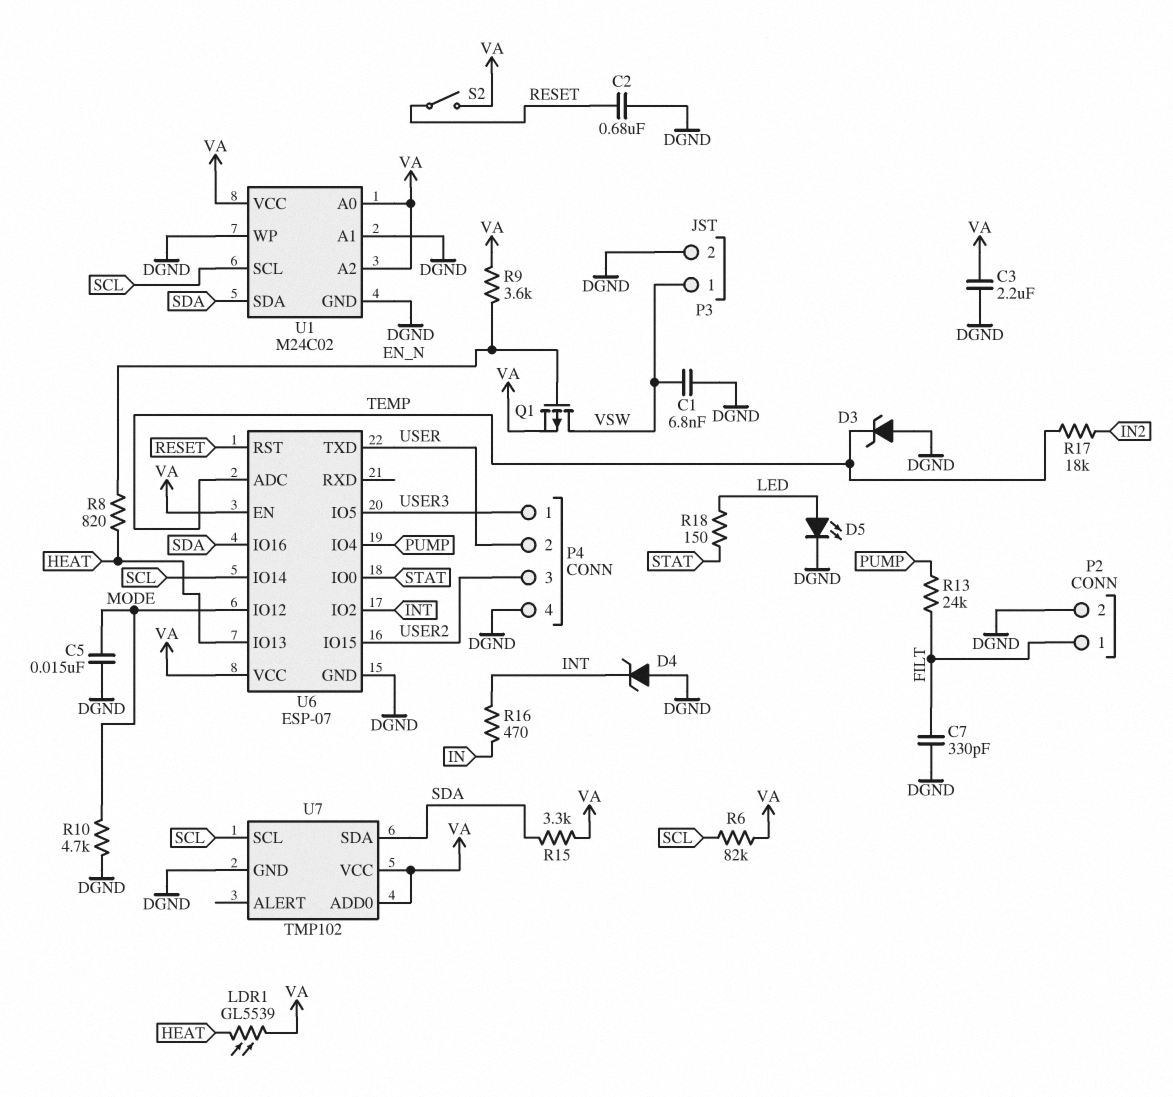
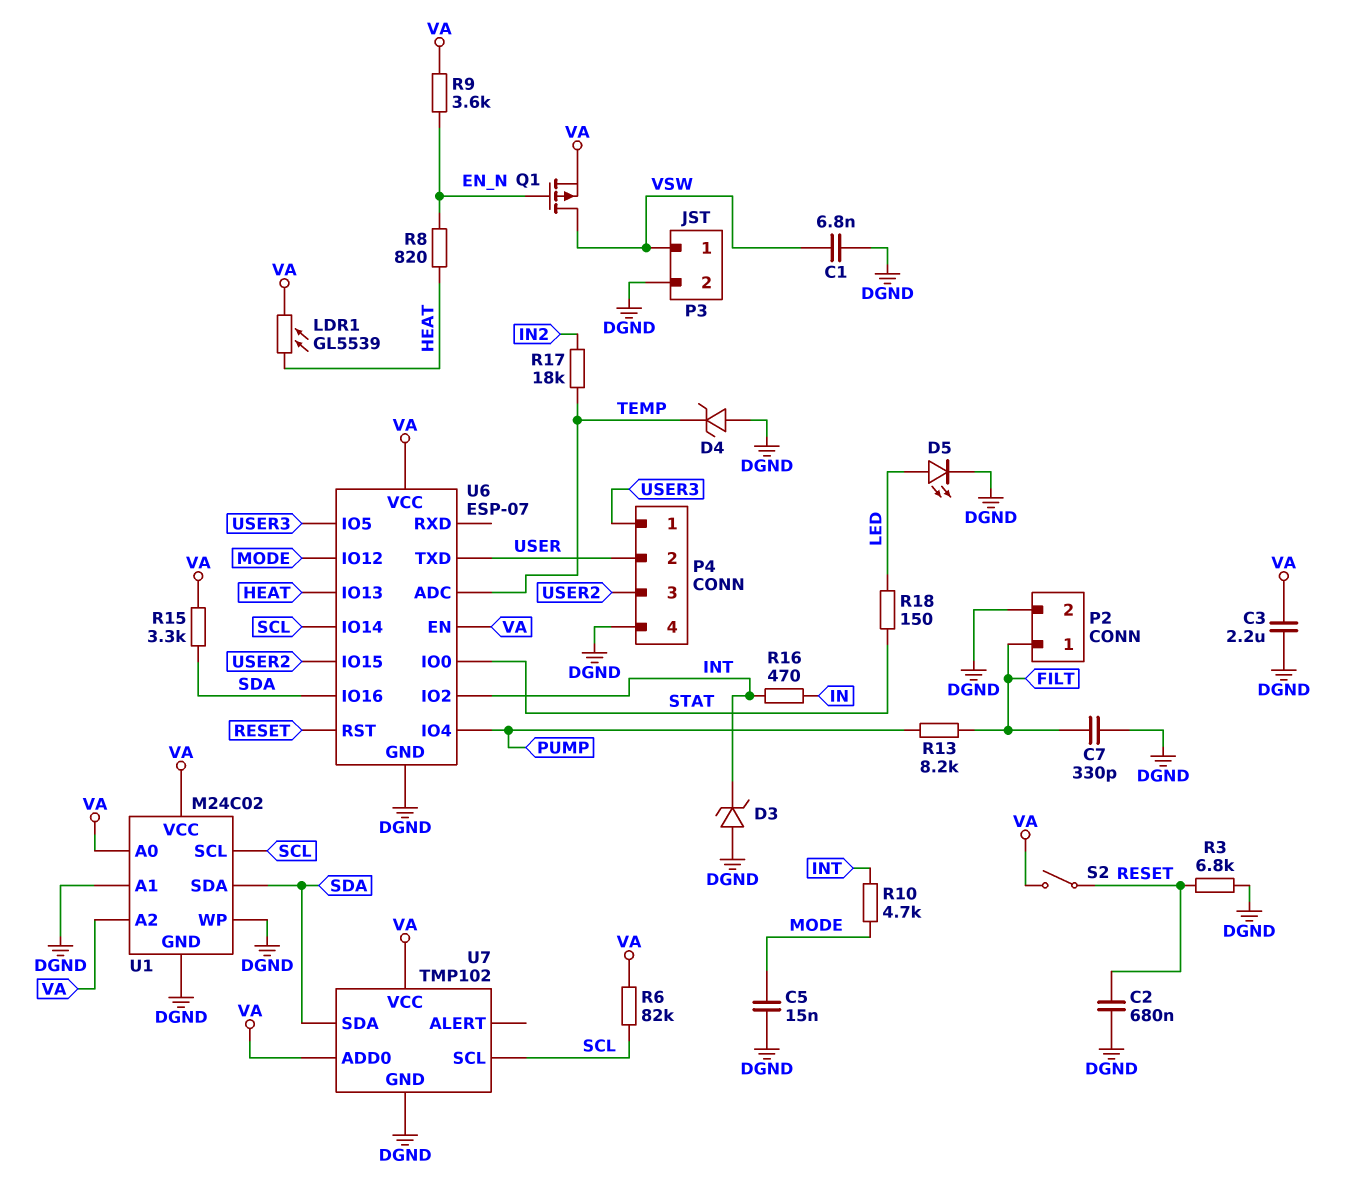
D3: zener (A DGND, K TEMP) -> zener (A DGND, K INT)
D4: zener (A DGND, K INT) -> zener (A DGND, K TEMP)
R3: none -> 6.8k (DGND, RESET)
R10: 4.7k (DGND, MODE) -> 4.7k (INT, MODE)
R13: 24k (FILT, PUMP) -> 8.2k (FILT, PUMP)

